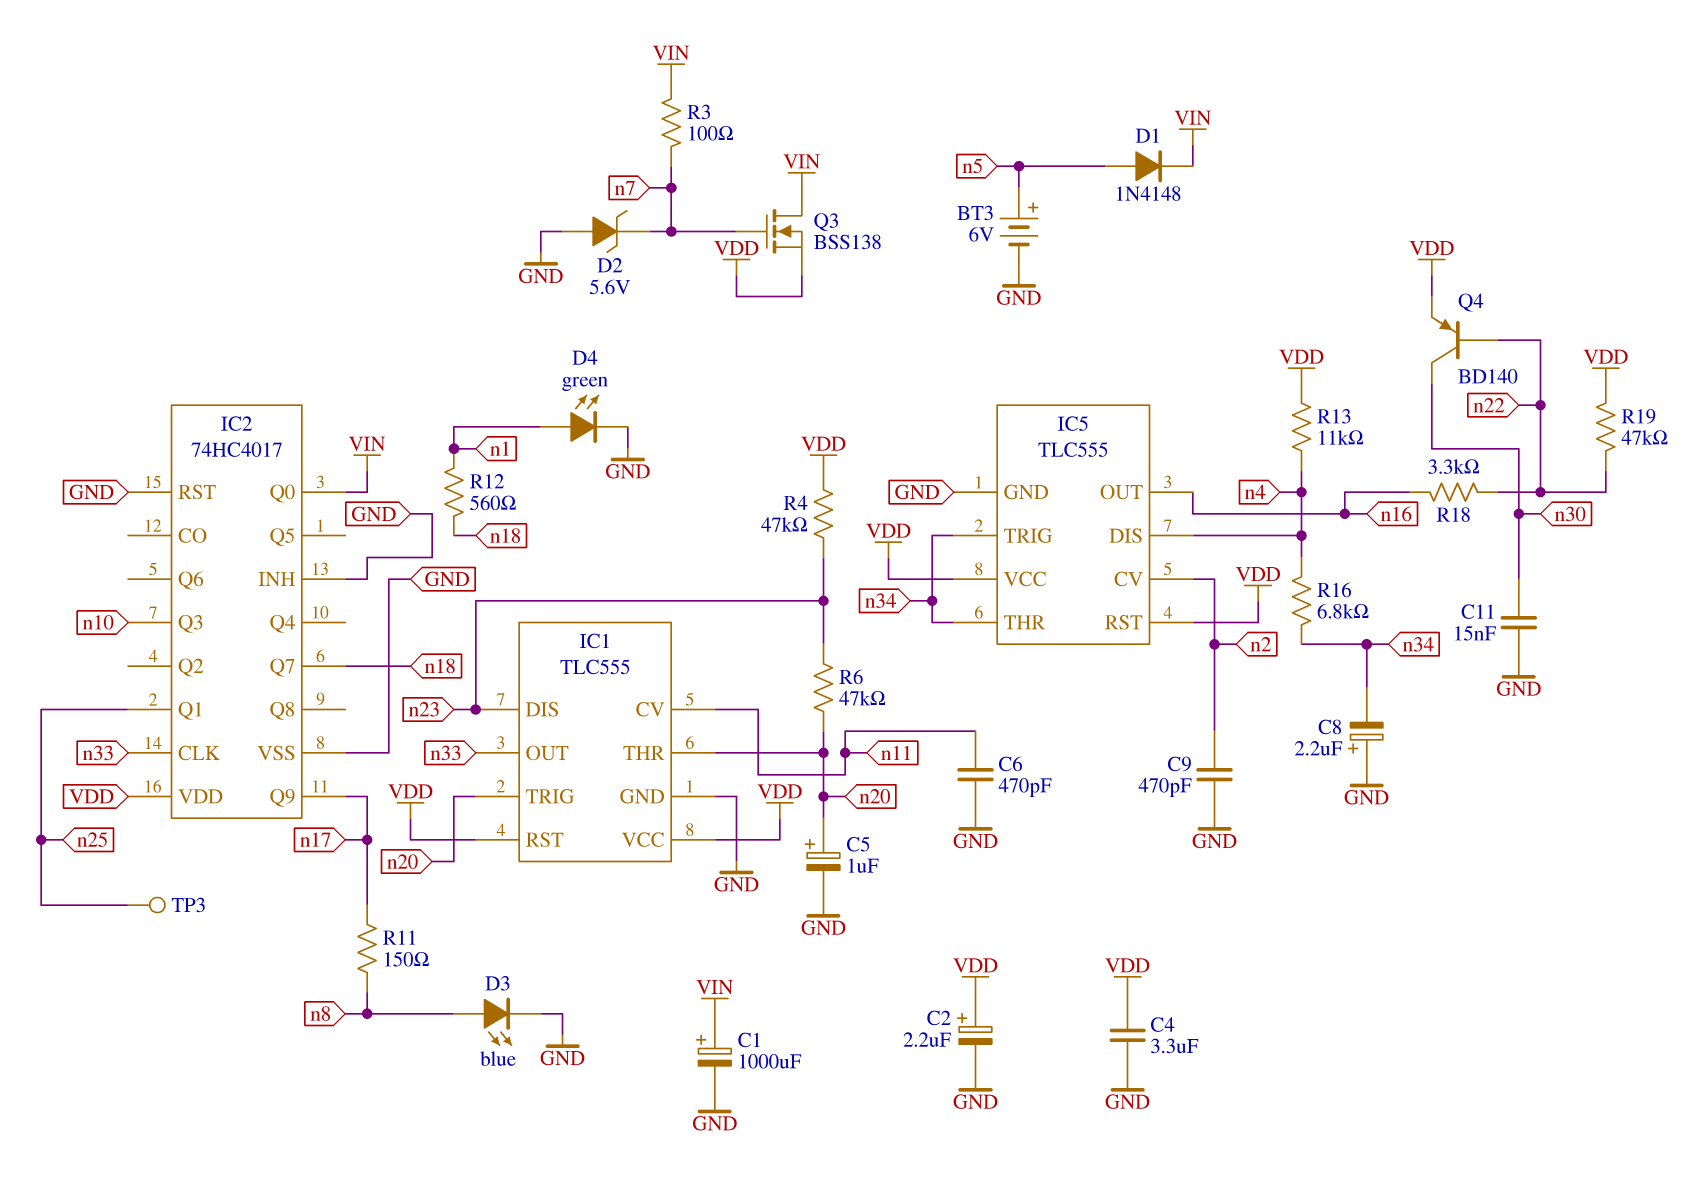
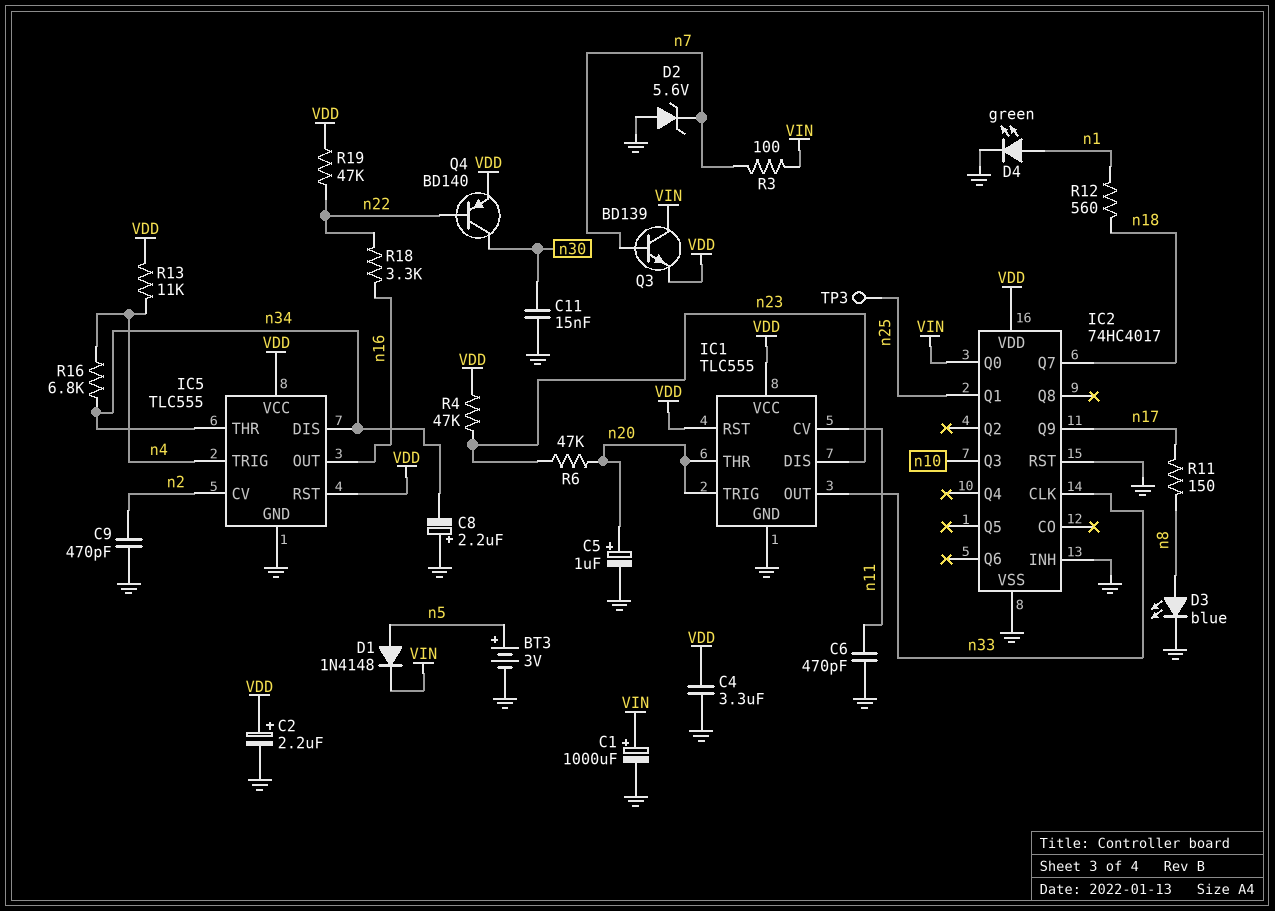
BT3: 6V (plus n5, minus GND) -> 3V (plus n5, minus GND)
IC5 pin DIS: n4 -> n34
IC5 pin TRIG: n34 -> n4
Q3: NMOS BSS138 (G n7, D VIN, S VDD) -> NPN BD139 (B n7, C VIN, E VDD)

